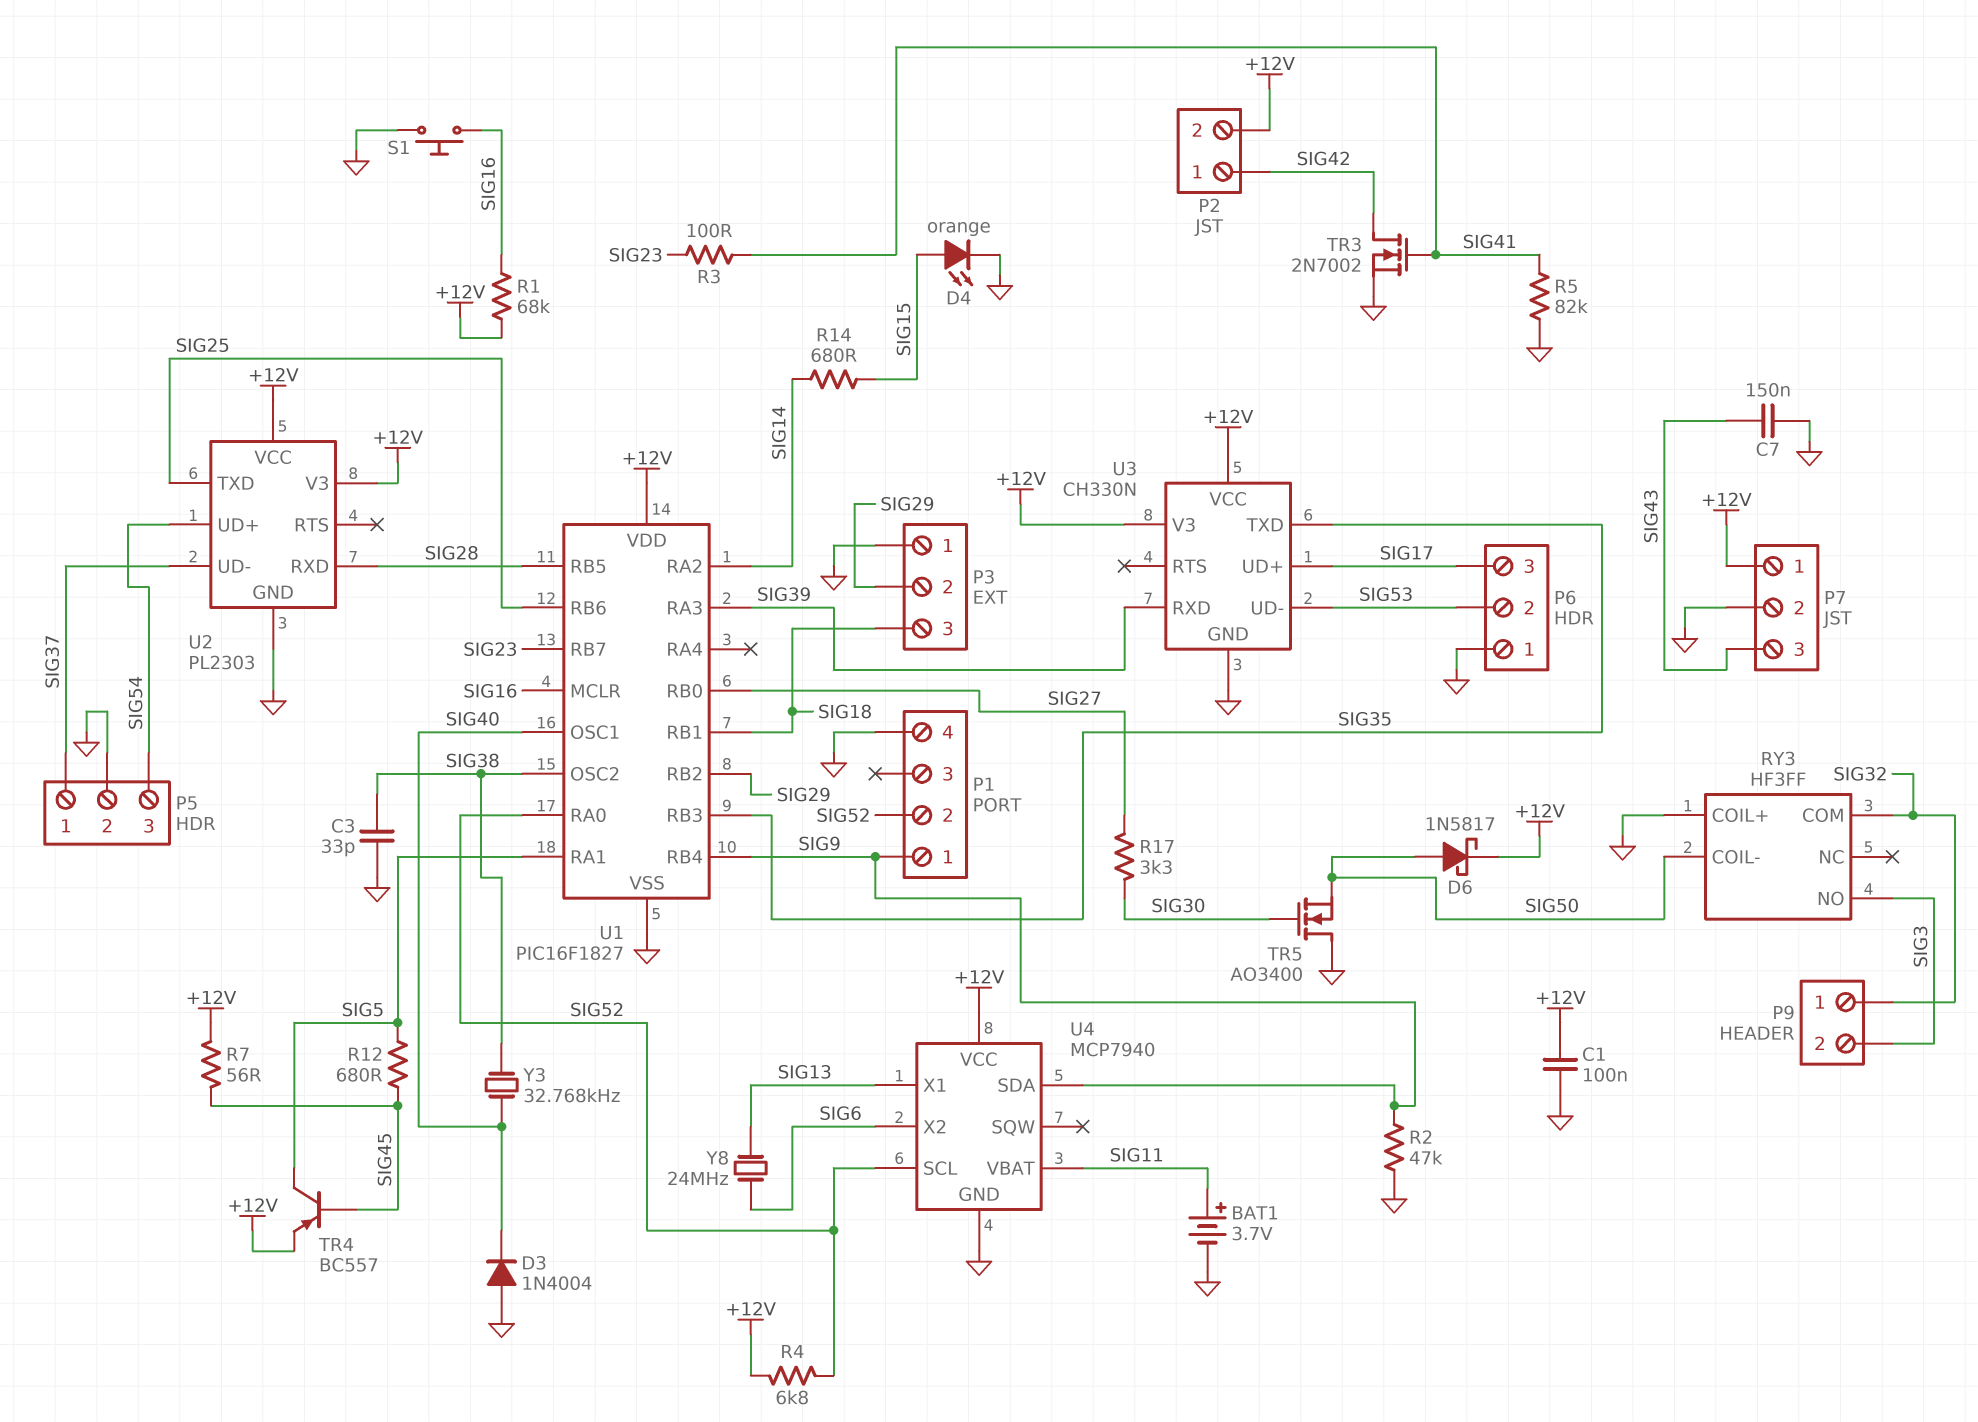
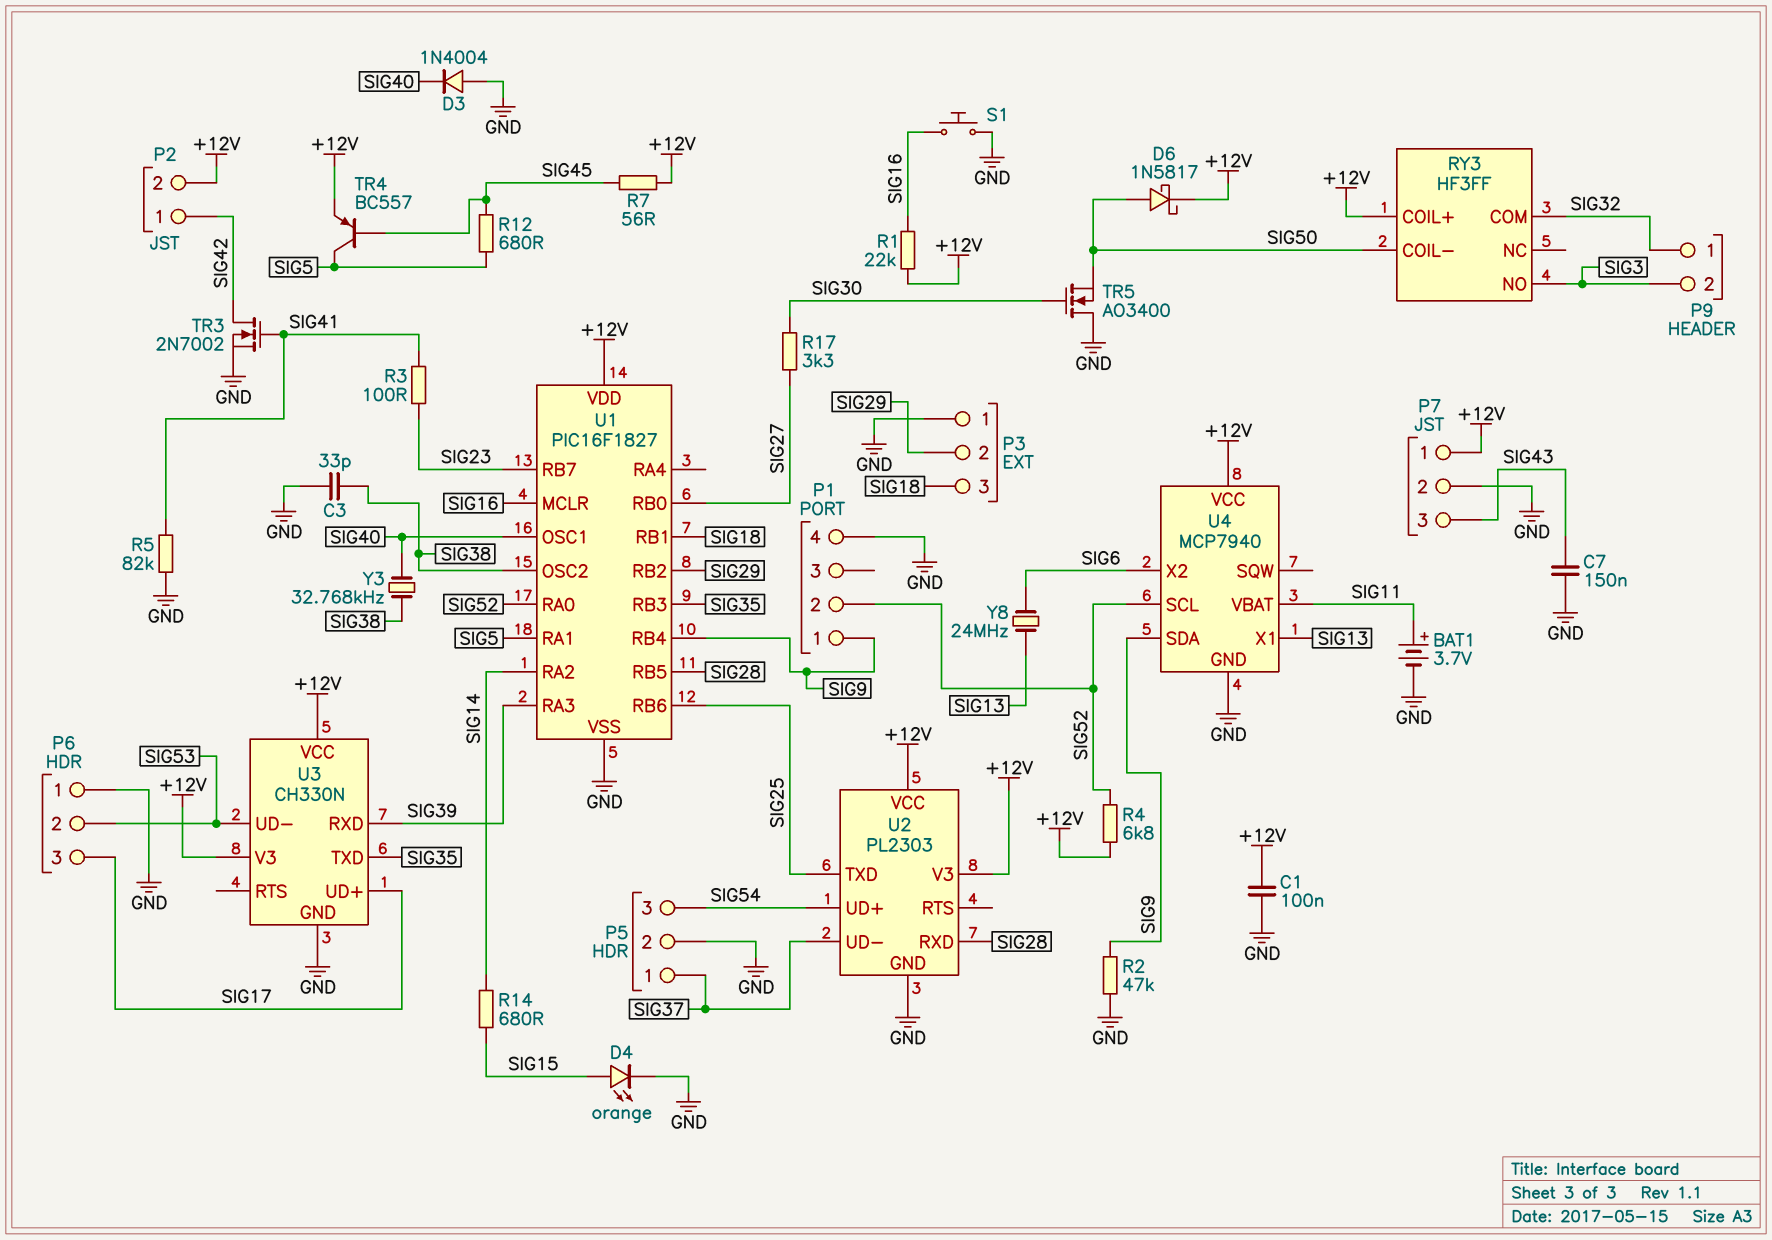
R1: 68k (+12V, SIG16) -> 22k (+12V, SIG16)
RY3 pin COIL+: GND -> +12V

